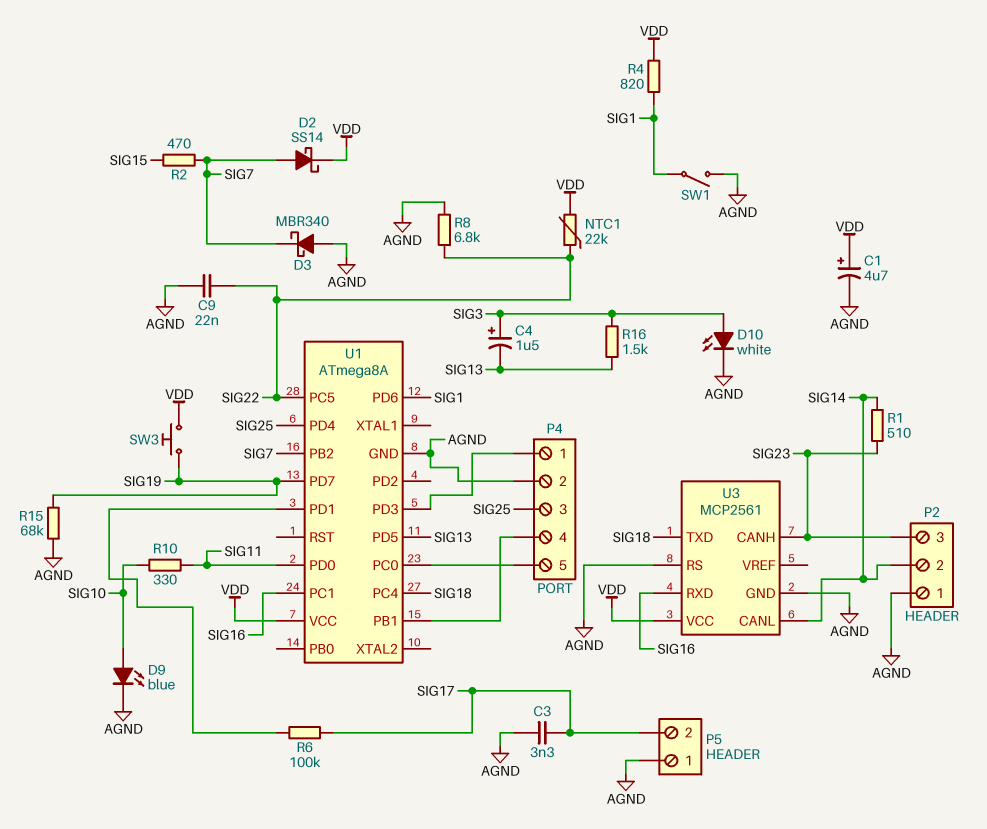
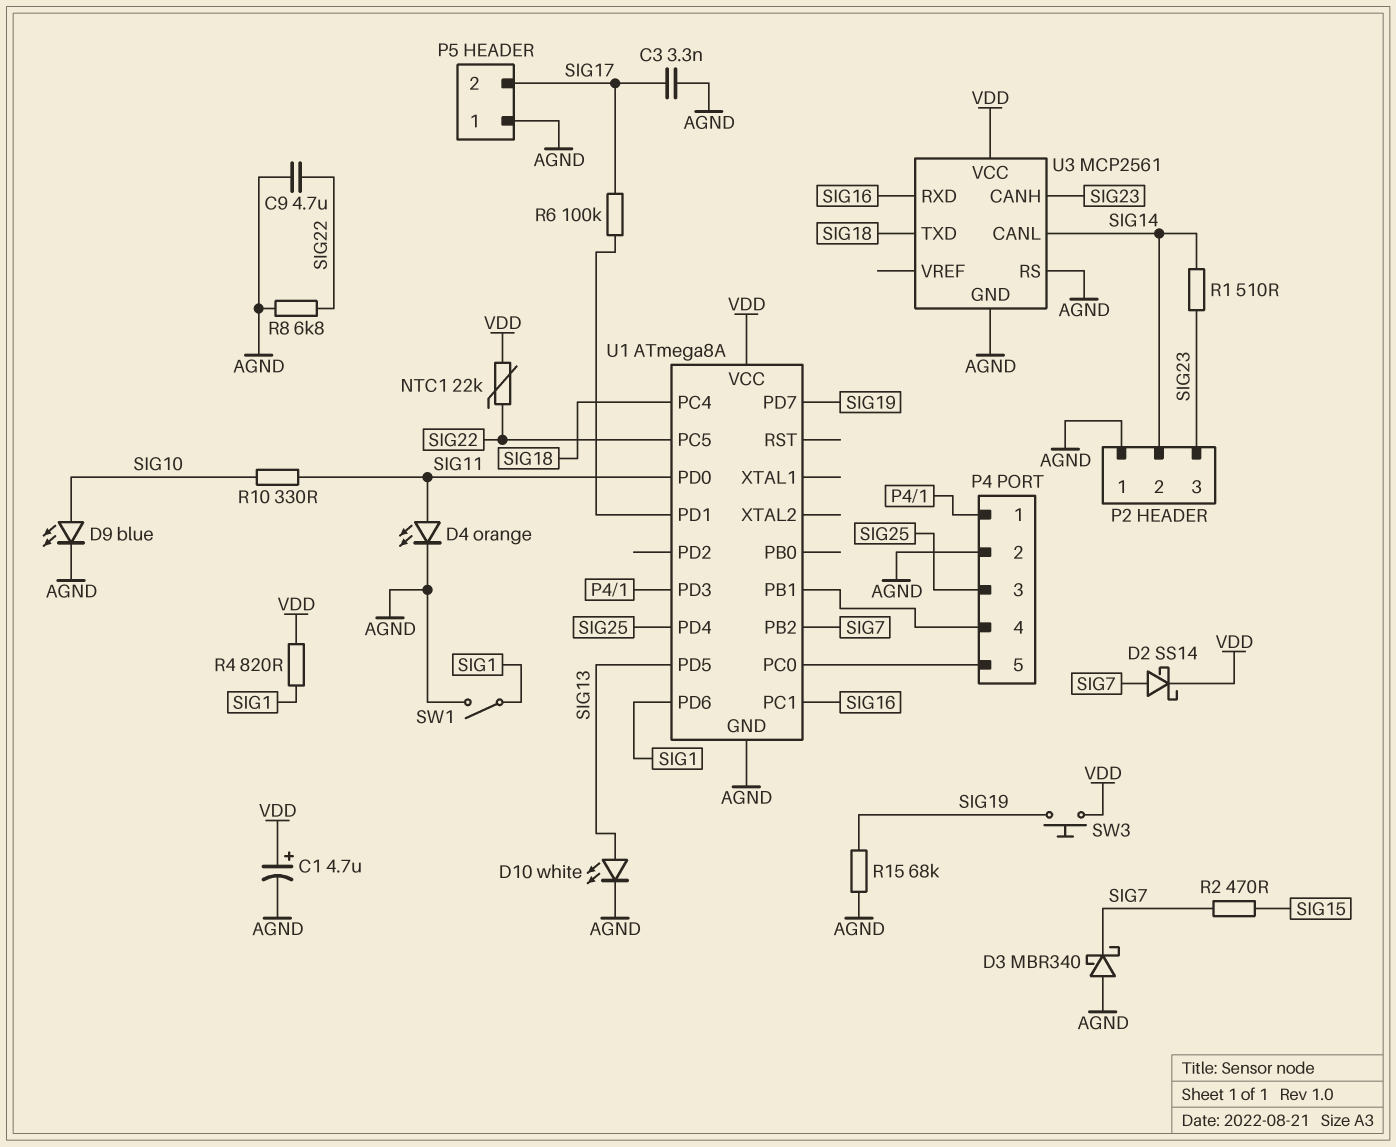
C4: 1.5uF (plus SIG3, minus SIG13) -> none
C9: 22nF (AGND, SIG22) -> 4.7uF (AGND, SIG22)
D4: none -> LED orange (A SIG11, K AGND)
D10: LED white (A SIG3, K AGND) -> LED white (A SIG13, K AGND)
R16: 1.5k (SIG3, SIG13) -> none

